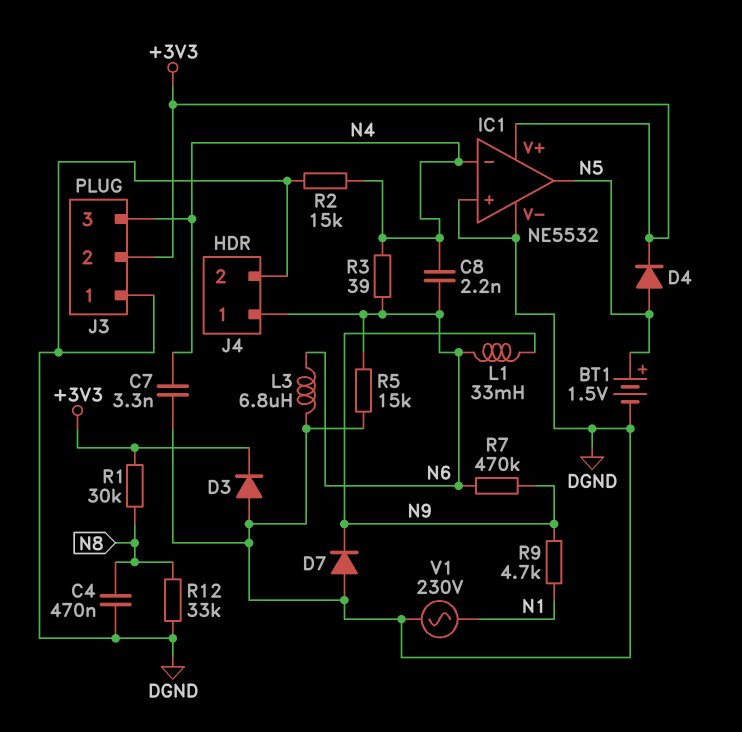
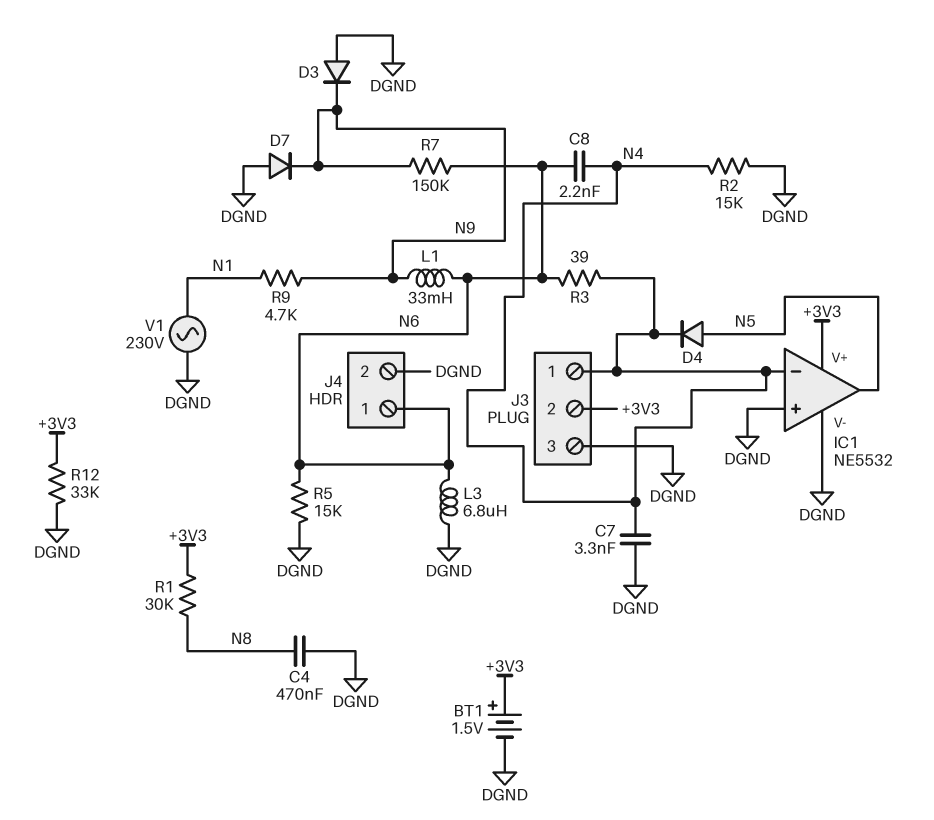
BT1: 1.5V (plus N5, minus DGND) -> 1.5V (plus +3V3, minus DGND)
D3: diode (A DGND, K +3V3) -> diode (A DGND, K N9)
D4: diode (A N5, K +3V3) -> diode (A N5, K N4)
J3 pin 1: DGND -> N4
J3 pin 3: N4 -> DGND
R7: 470k (N6, N9) -> 150k (N6, N9)
R12: 33k (DGND, N8) -> 33k (+3V3, DGND)

